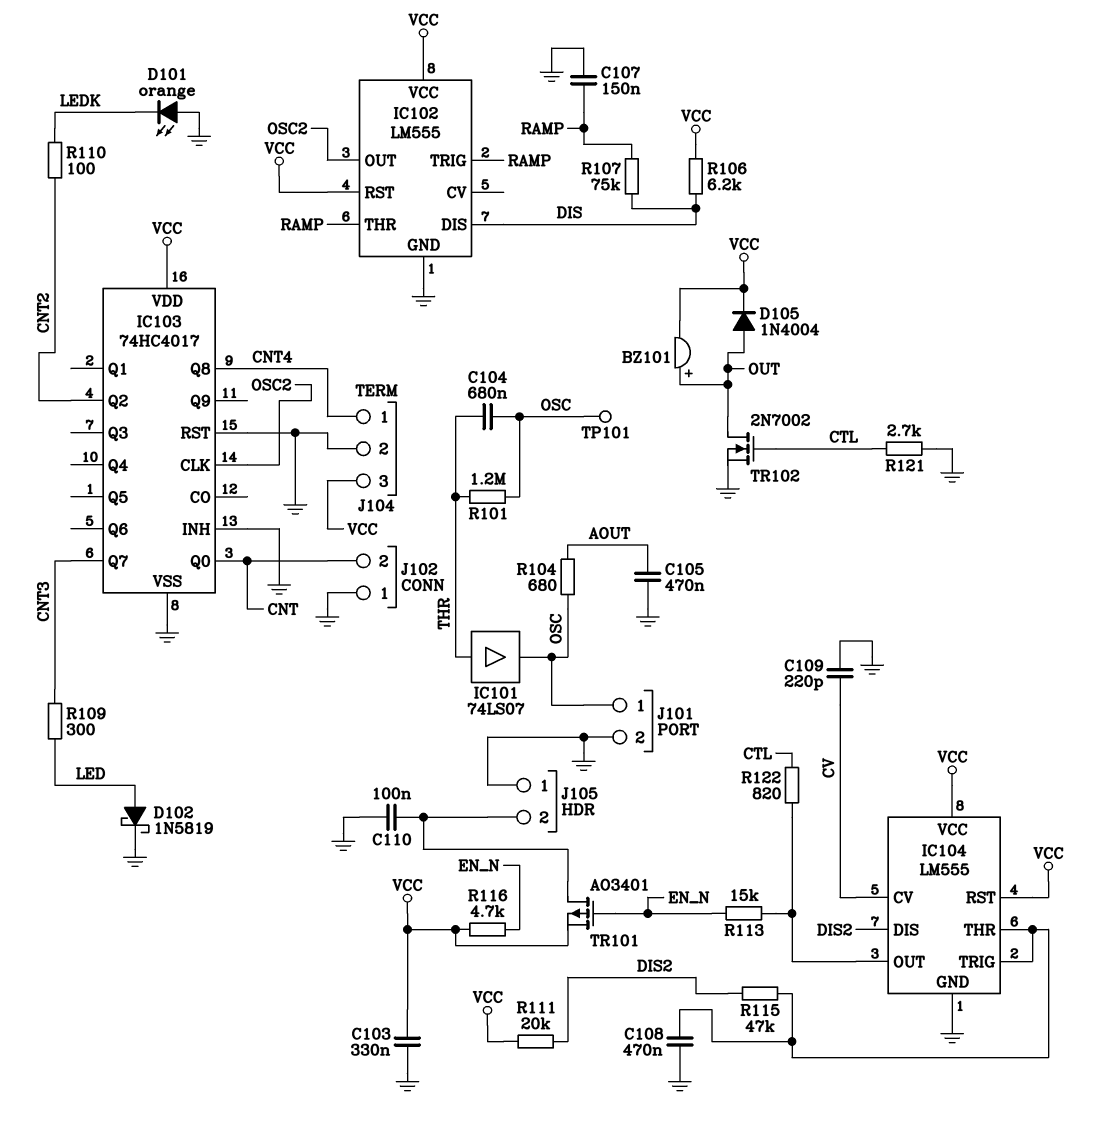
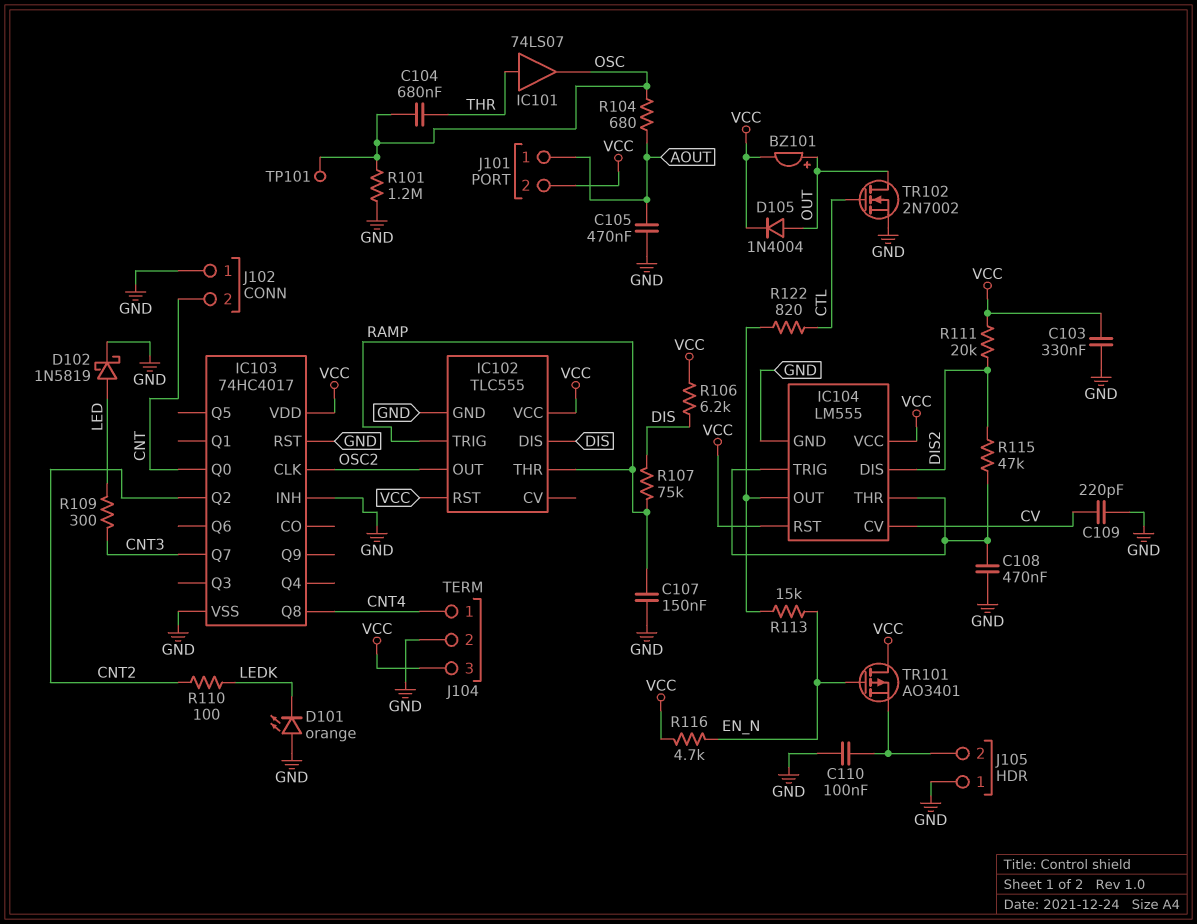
IC102: LM555 -> TLC555
J101 pin 1: OSC -> AOUT
J101 pin 2: GND -> VCC
R101: 1.2M (OSC, THR) -> 1.2M (GND, OSC)
R121: 2.7k (CTL, GND) -> none
TR101: PMOS AO3401 (G EN_N, D J105/2, S VCC) -> PMOS AO3401 (G EN_N, D VCC, S J105/2)

